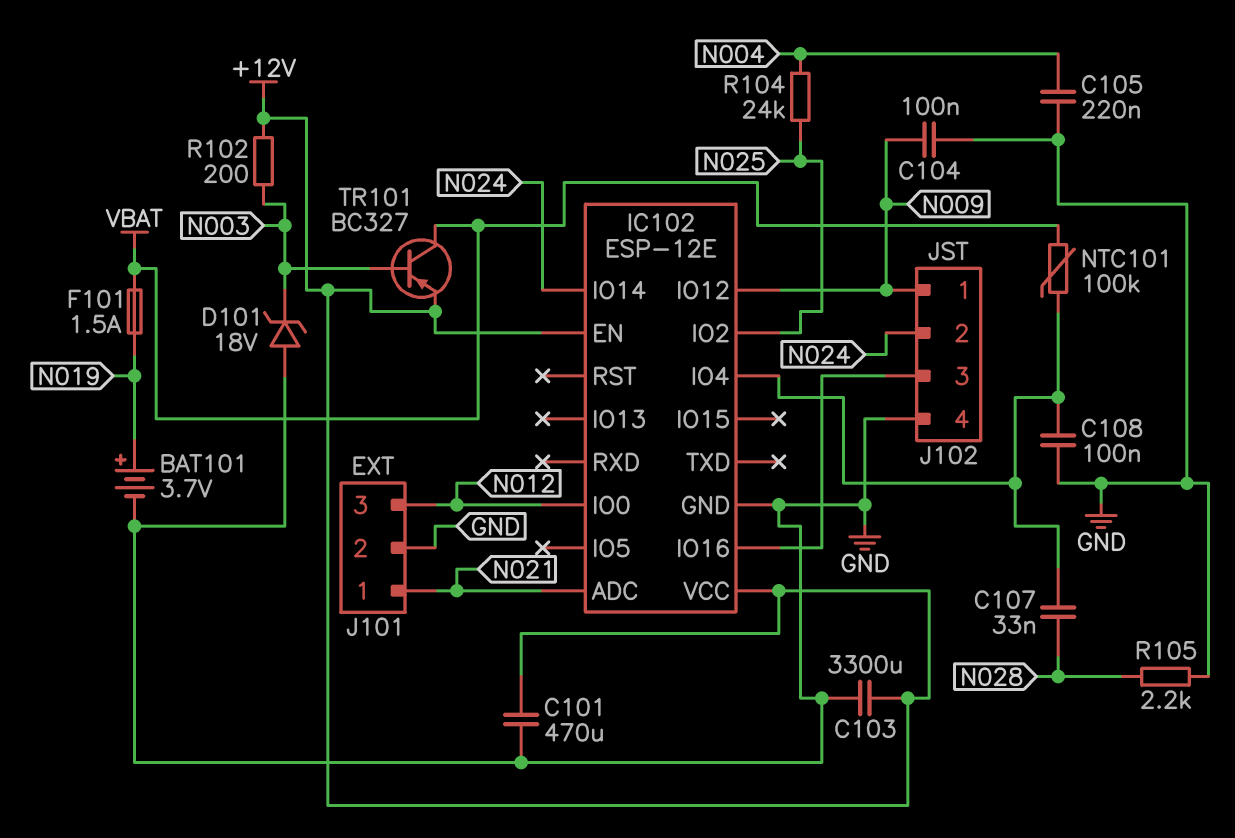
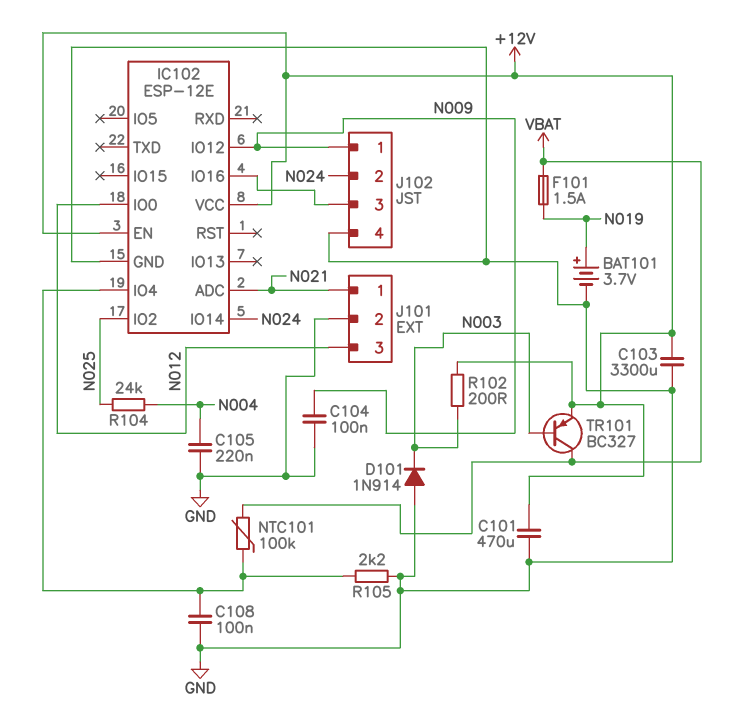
C107: 33nF (IC102/IO4, N028) -> none
D101: zener 18V (A GND, K N003) -> diode 1N914 (A GND, K N003)
R105: 2.2k (GND, N028) -> 2.2k (GND, IC102/IO4)

